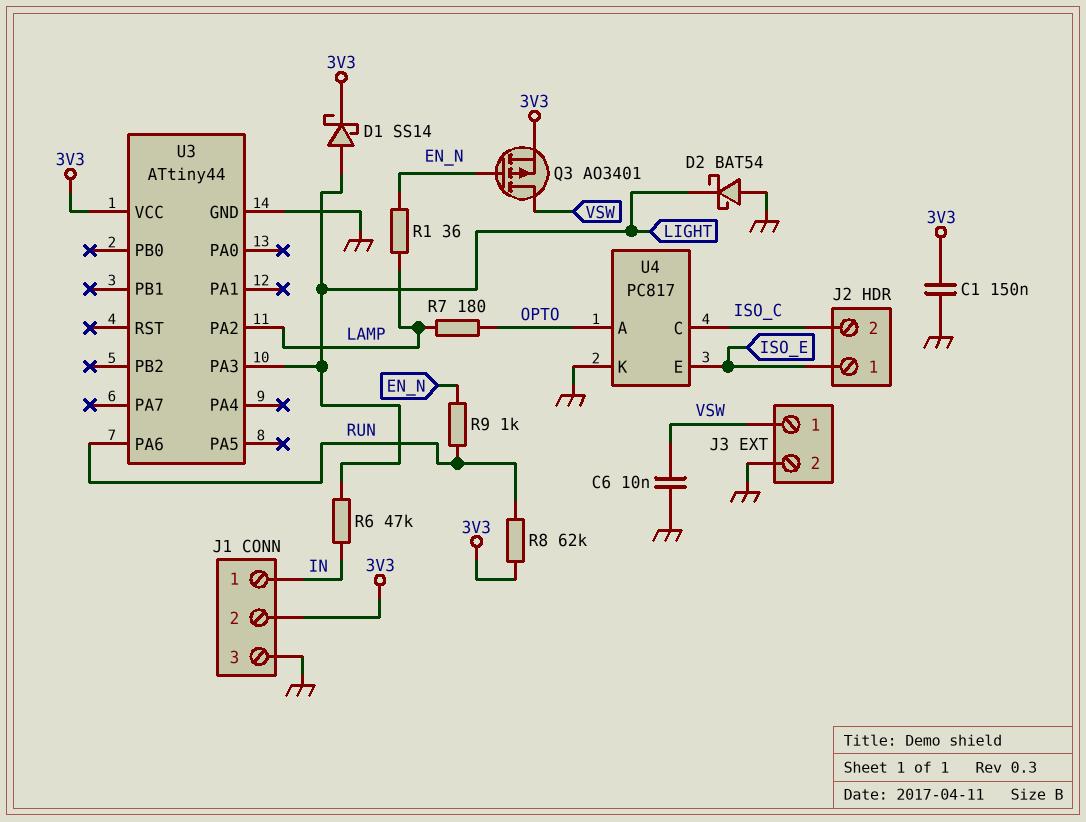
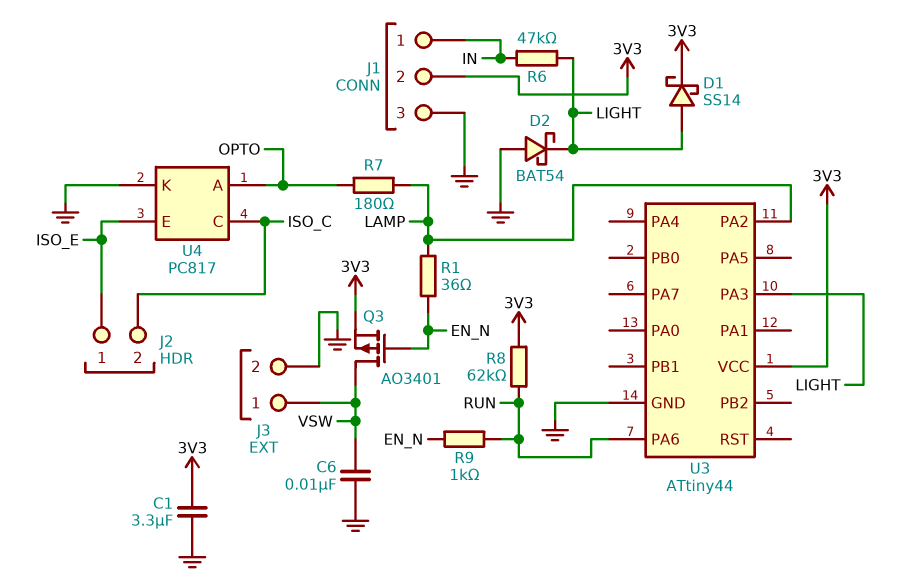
C1: 150nF (3V3, GND) -> 3.3uF (3V3, GND)

